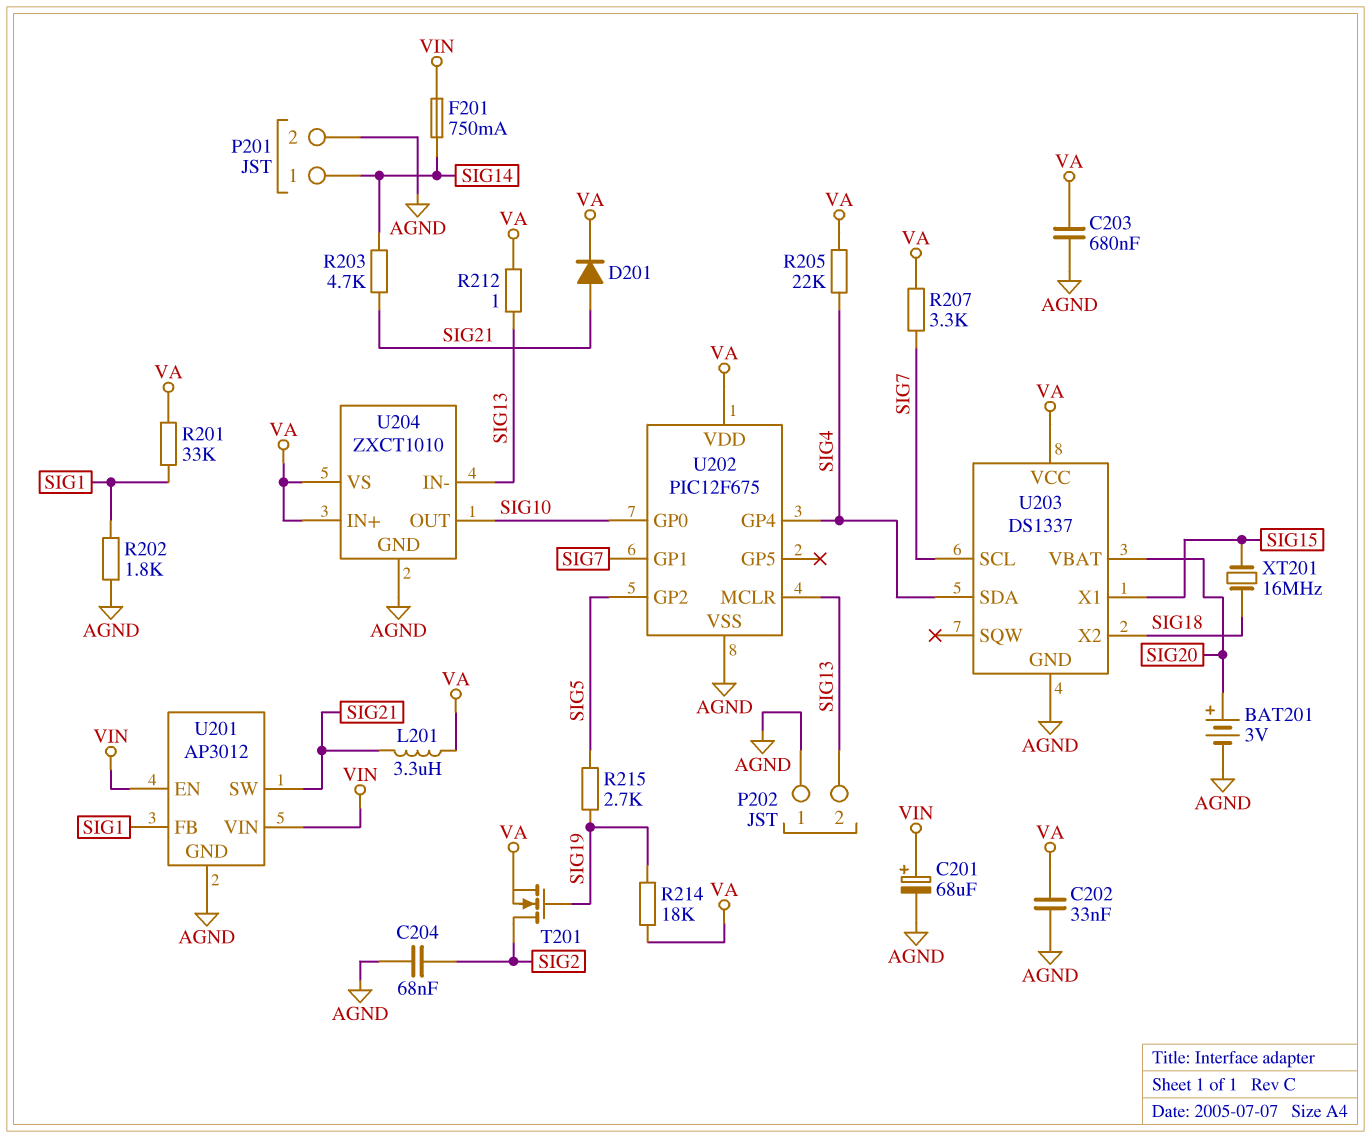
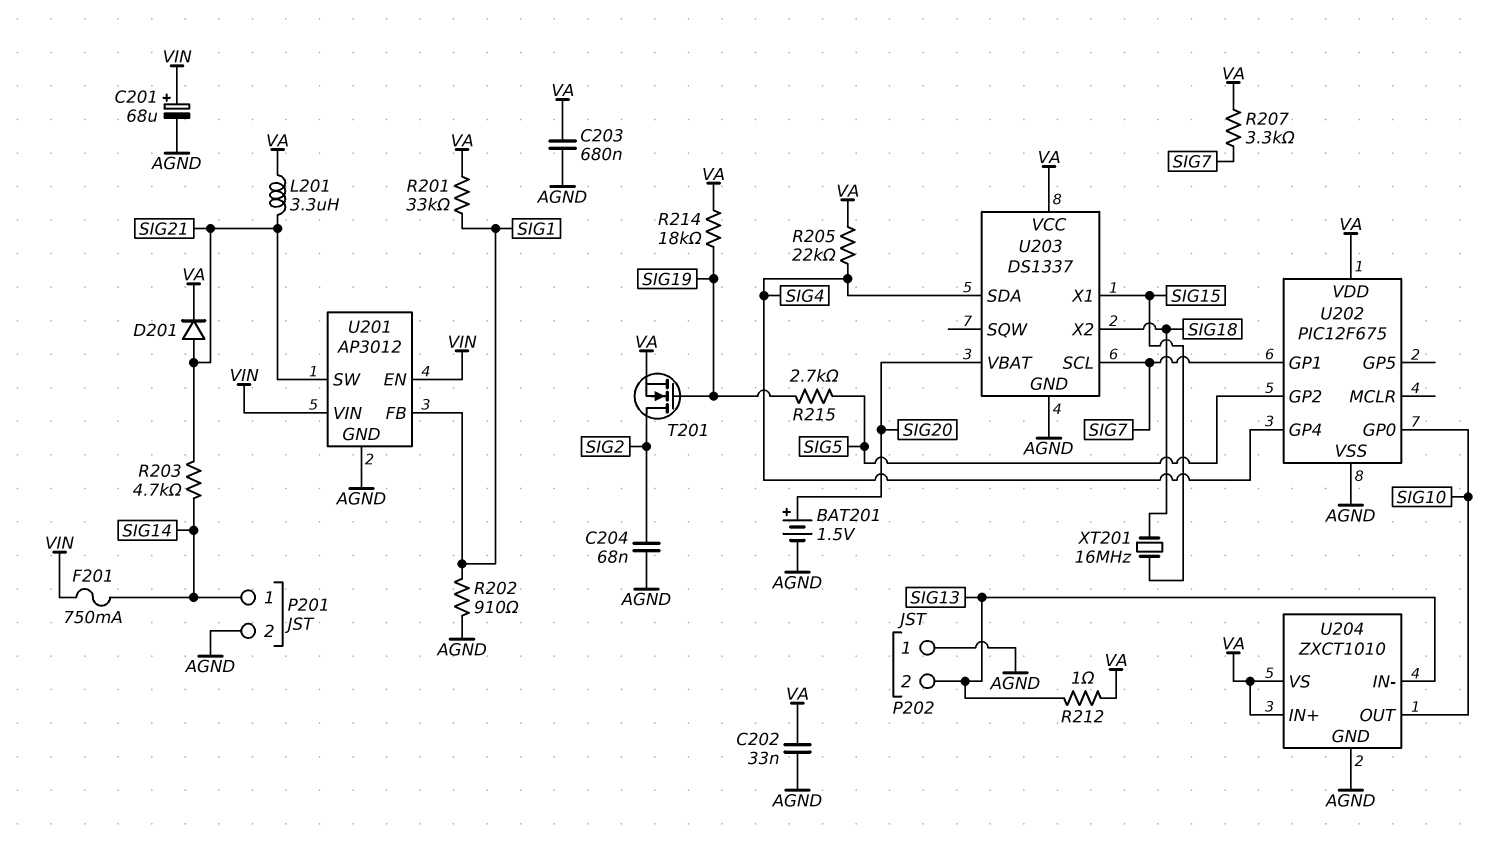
BAT201: 3V (plus SIG20, minus AGND) -> 1.5V (plus SIG20, minus AGND)
R202: 1.8k (AGND, SIG1) -> 910 (AGND, SIG1)
U202 pin MCLR: SIG13 -> none

